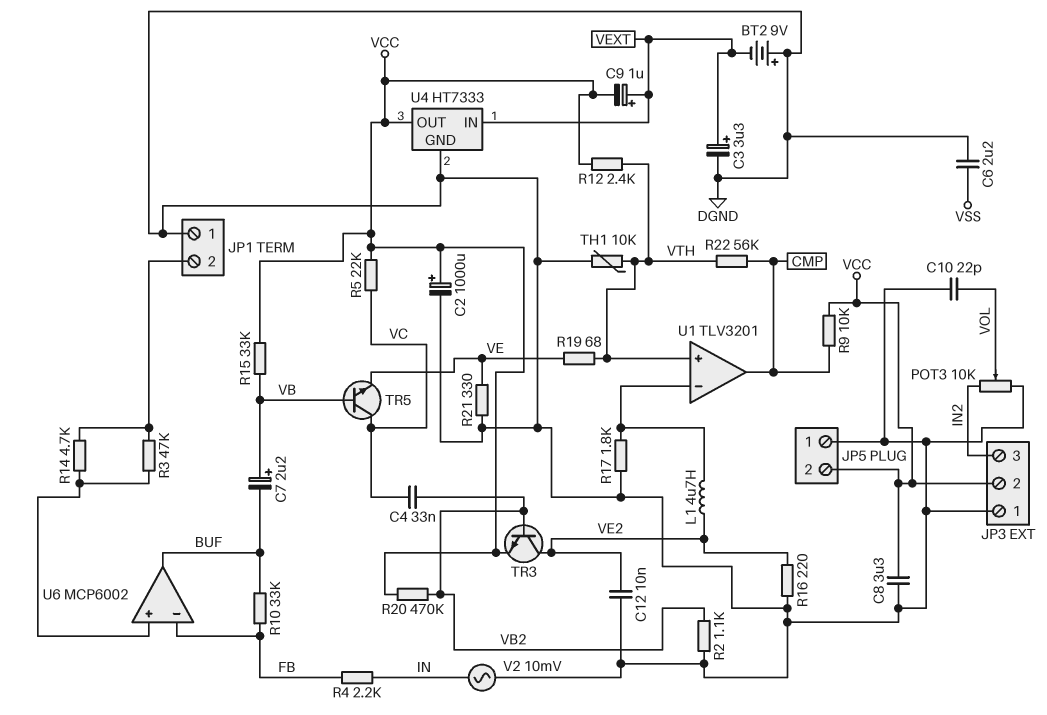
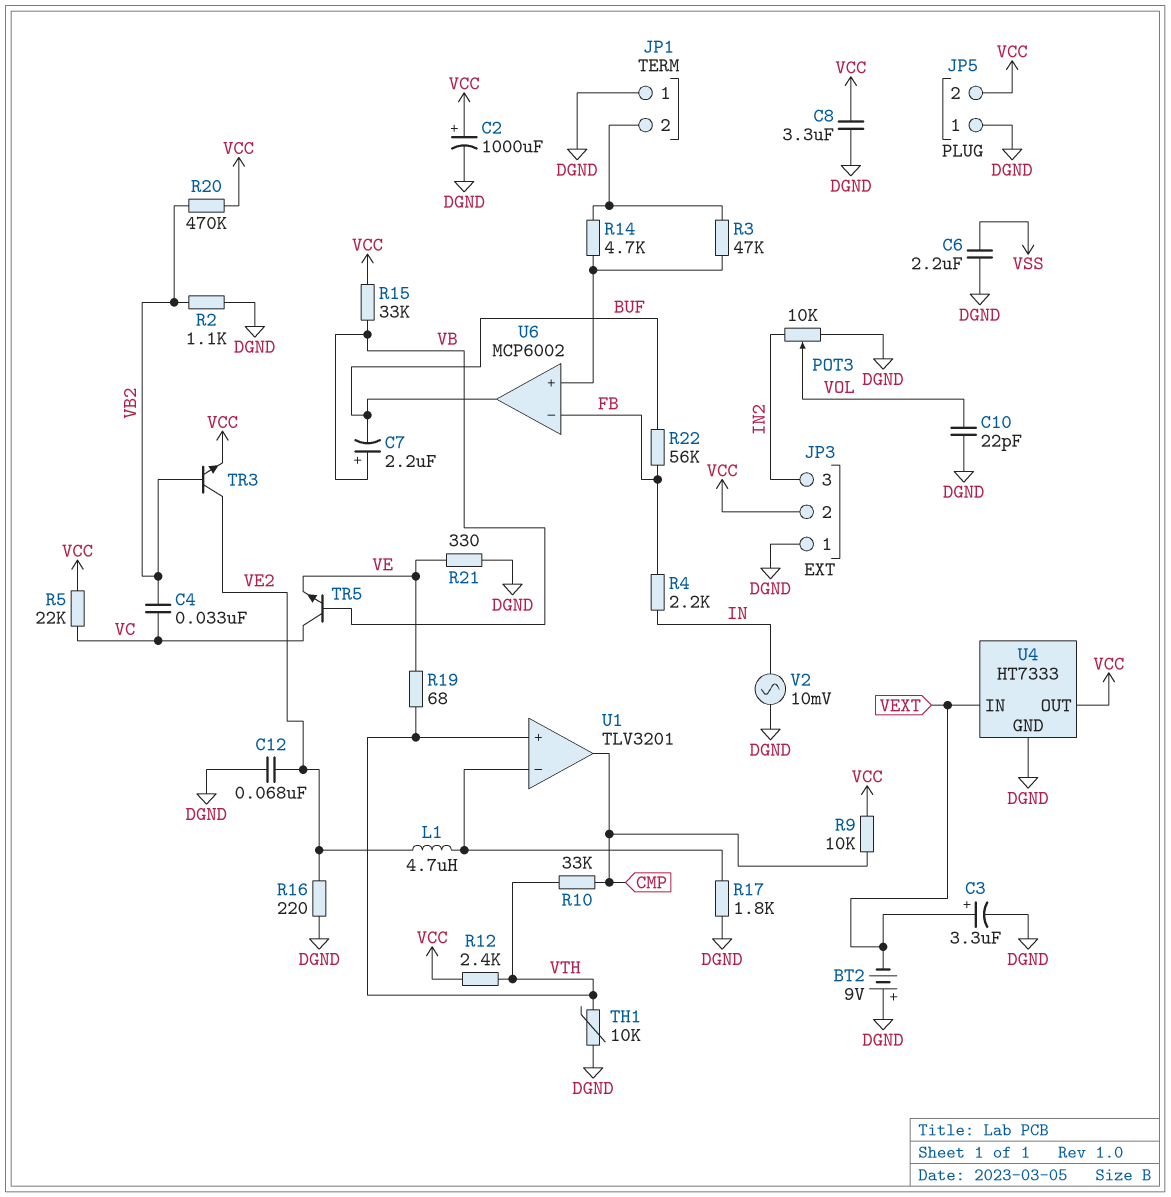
C9: 1uF (plus VEXT, minus VCC) -> none
C12: 10nF (DGND, VE2) -> 68nF (DGND, VE2)
R10: 33k (BUF, FB) -> 33k (CMP, VTH)
R22: 56k (CMP, VTH) -> 56k (BUF, FB)

